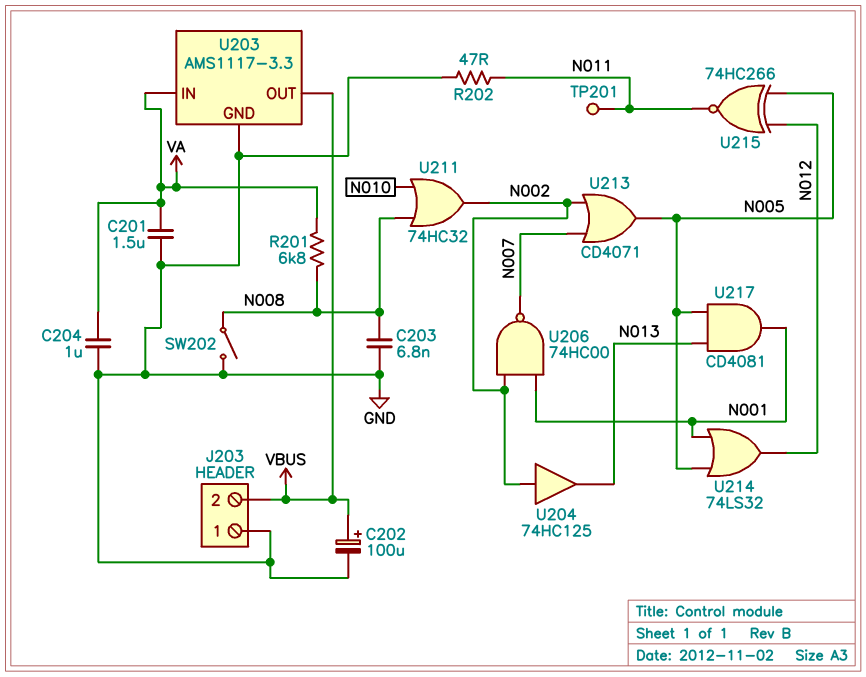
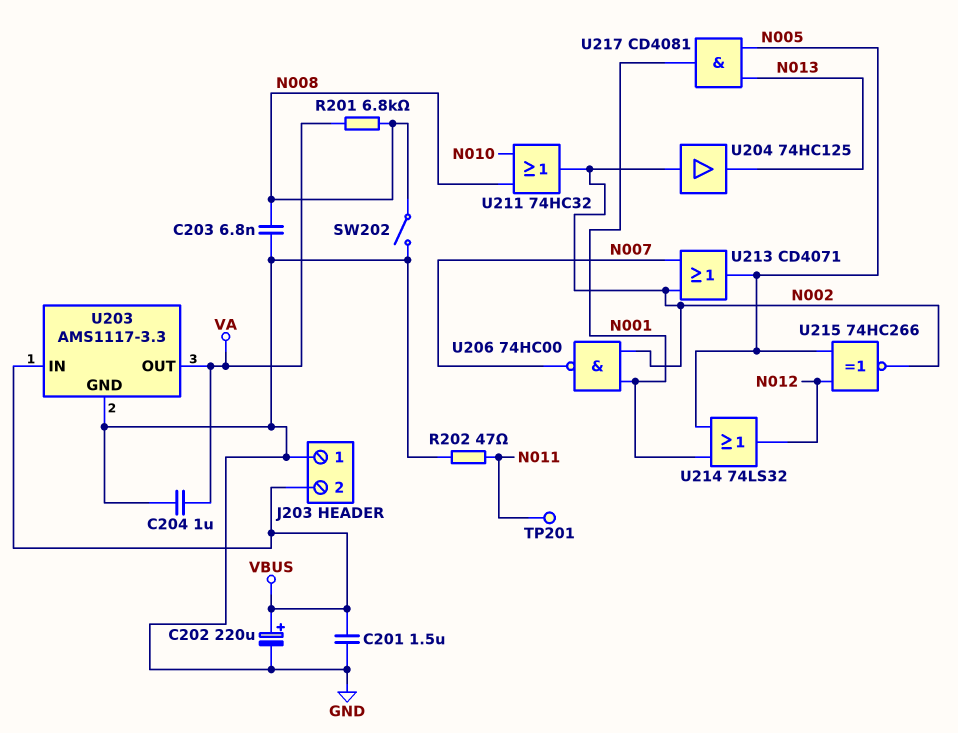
C201: 1.5uF (GND, VA) -> 1.5uF (GND, VBUS)
C202: 100uF (plus VBUS, minus GND) -> 220uF (plus VBUS, minus GND)
U203 pin IN: VA -> VBUS
U203 pin OUT: VBUS -> VA
U215: XNOR 74HC266 (in N005, in N012, out N011) -> XNOR 74HC266 (in N005, in N012, out N002)

